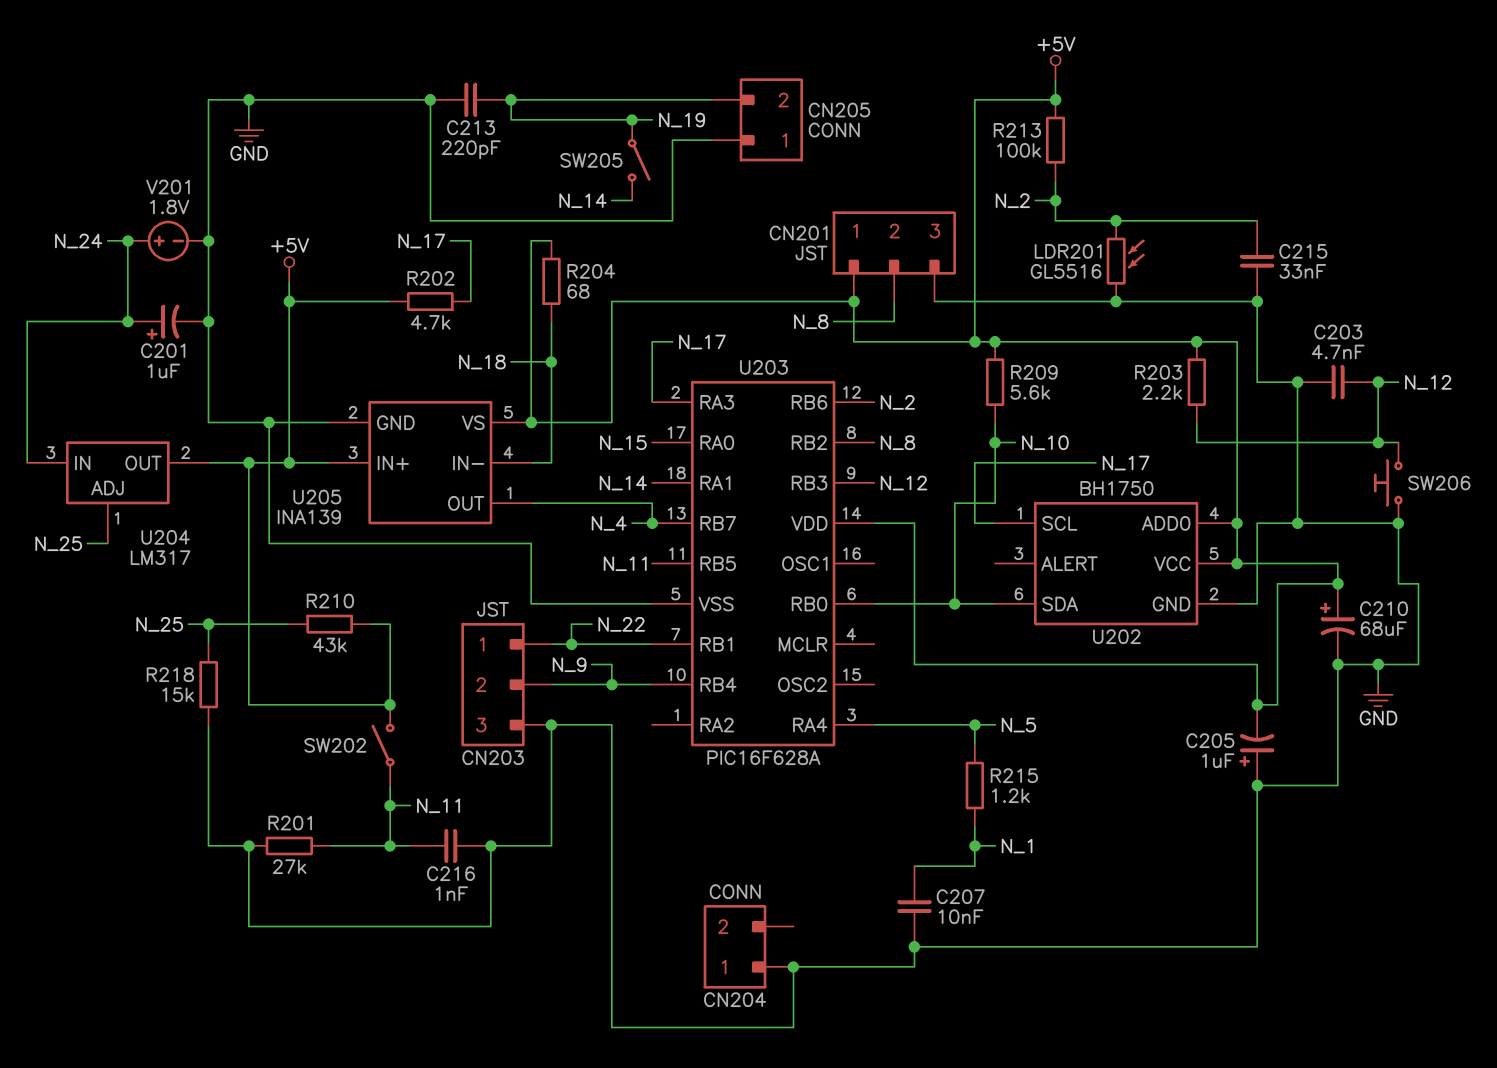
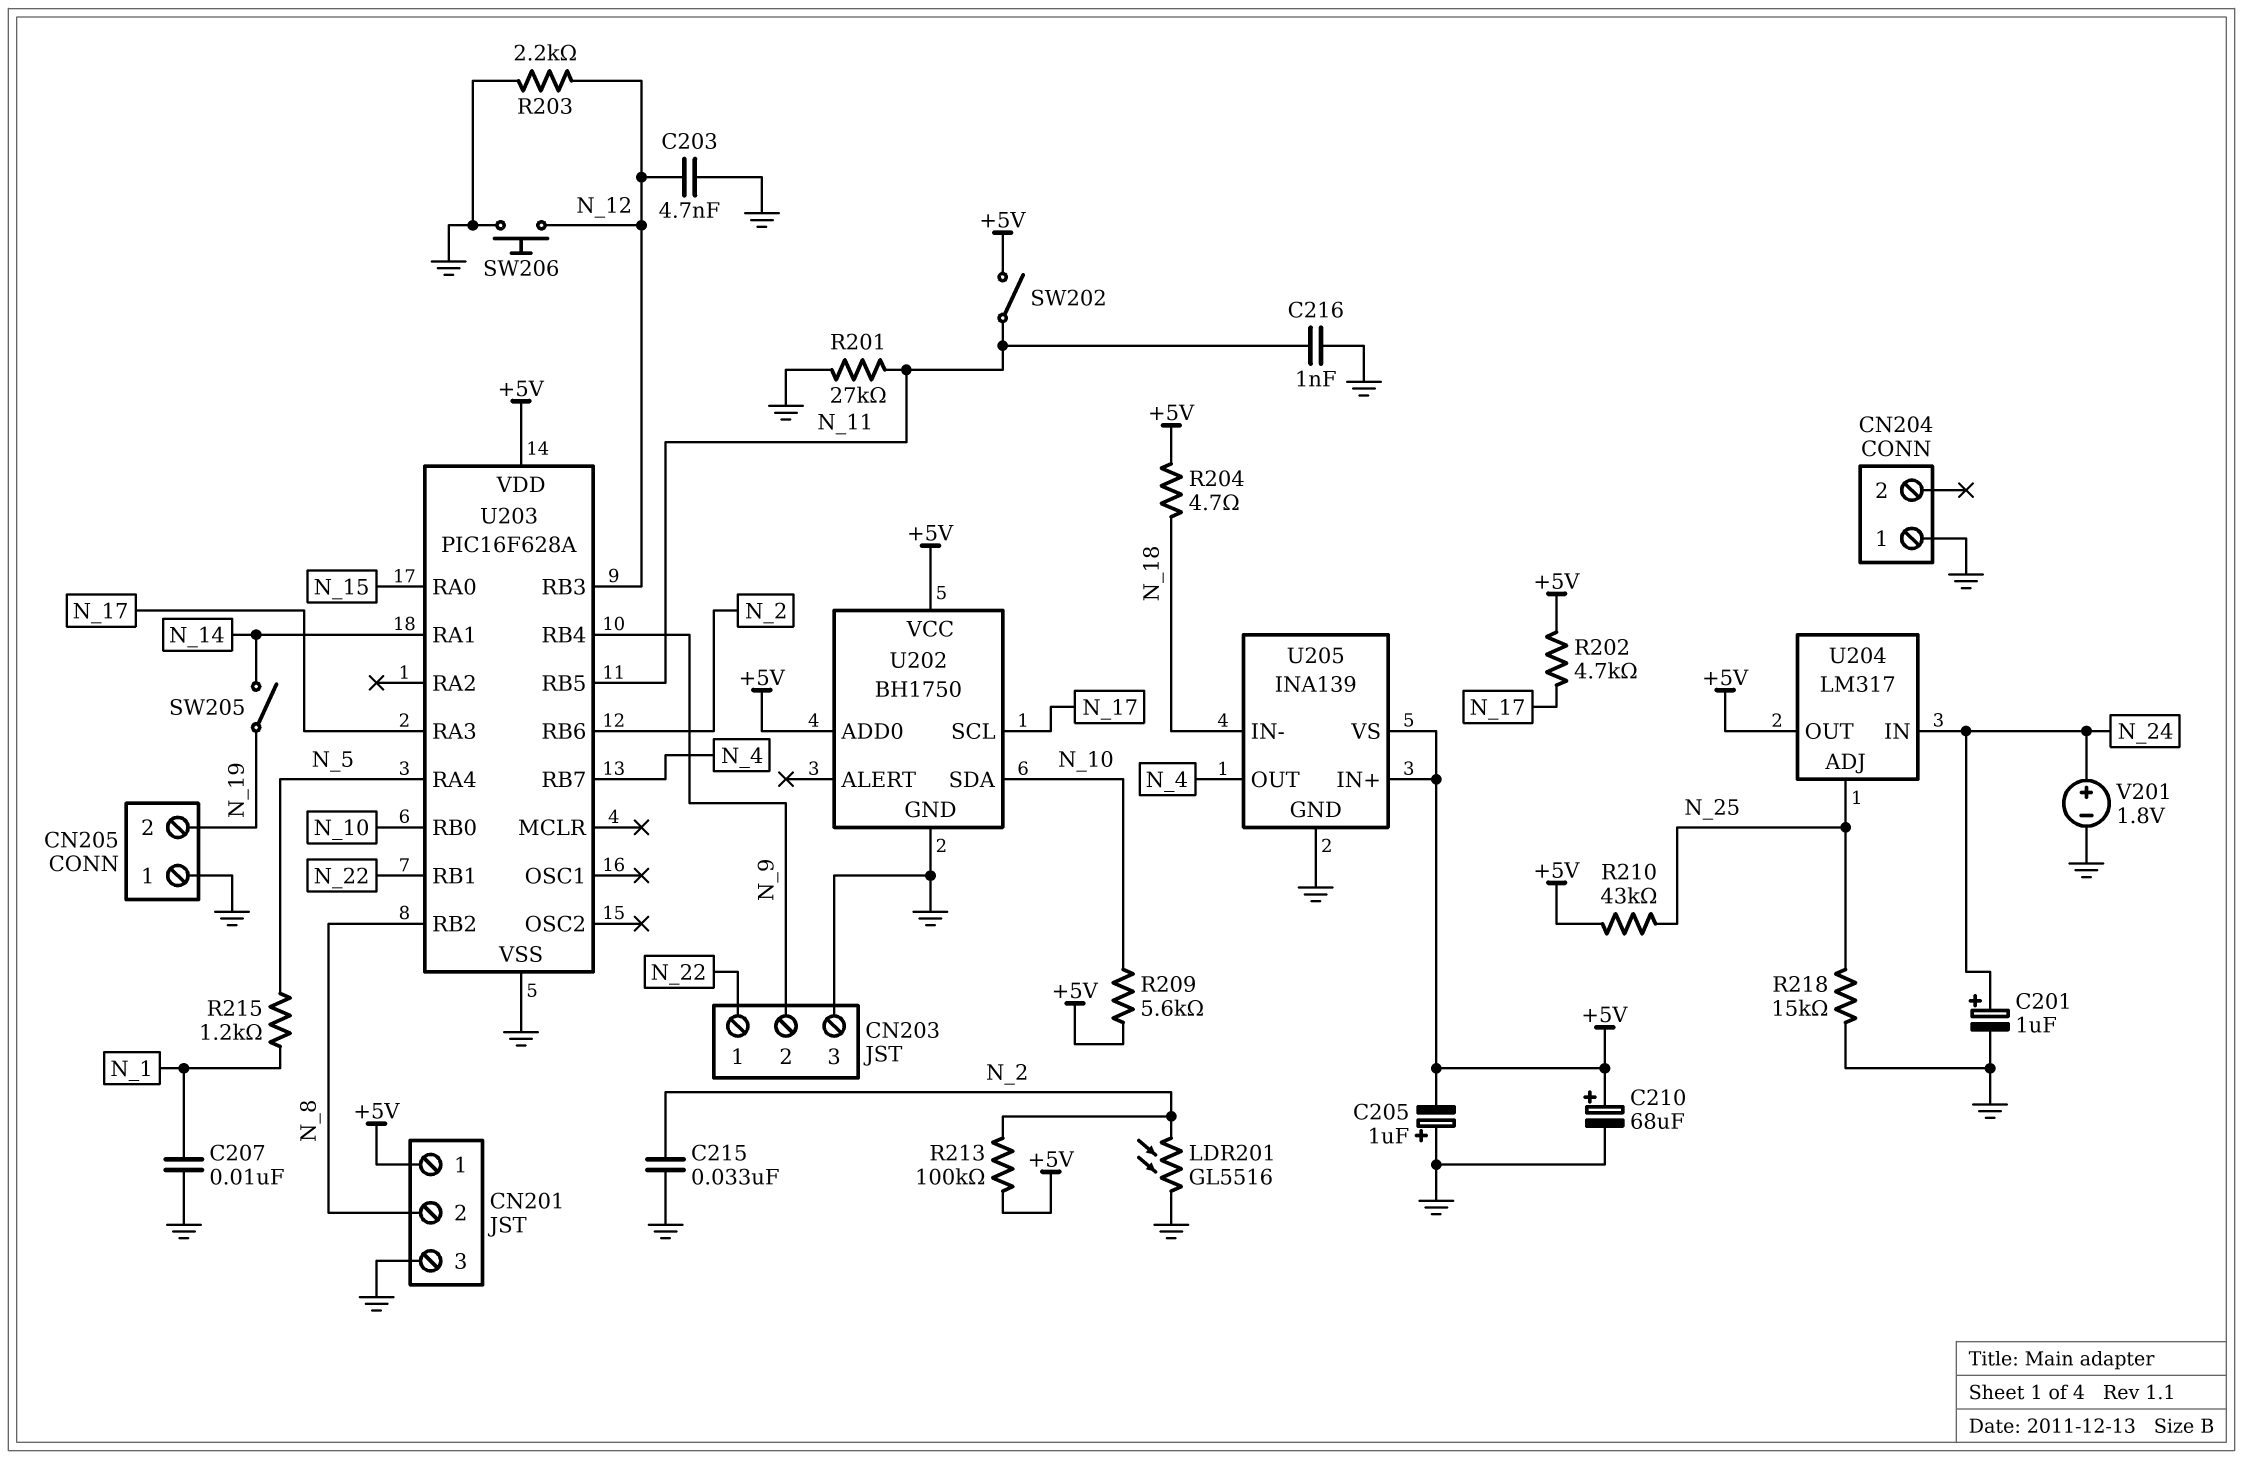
C213: 220pF (GND, N_19) -> none
R203: 2.2k (+5V, N_12) -> 2.2k (GND, N_12)
R204: 68 (+5V, N_18) -> 4.7 (+5V, N_18)

